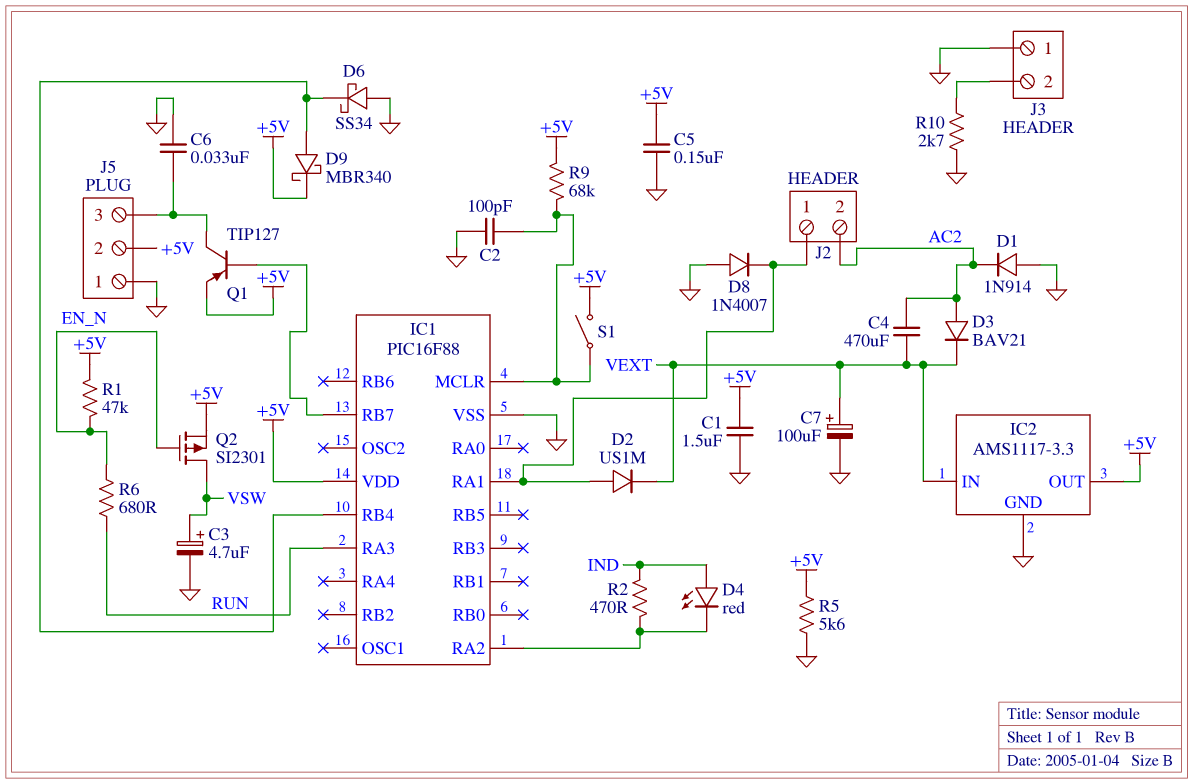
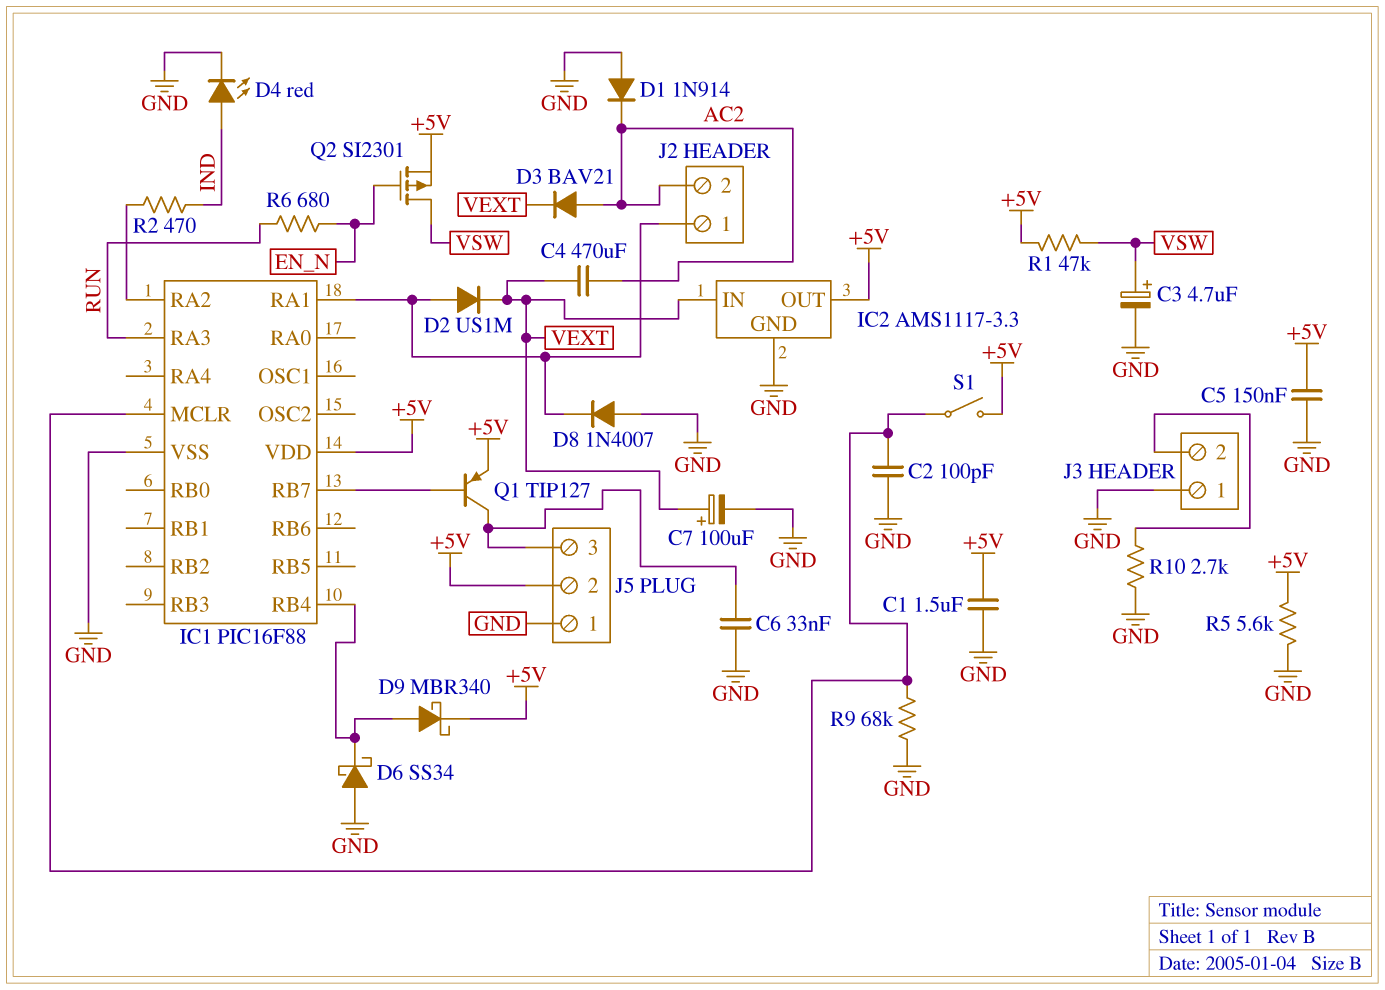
D4: LED red (A IND, K IC1/RA2) -> LED red (A IND, K GND)
R1: 47k (+5V, EN_N) -> 47k (+5V, VSW)
R9: 68k (+5V, IC1/MCLR) -> 68k (GND, IC1/MCLR)

